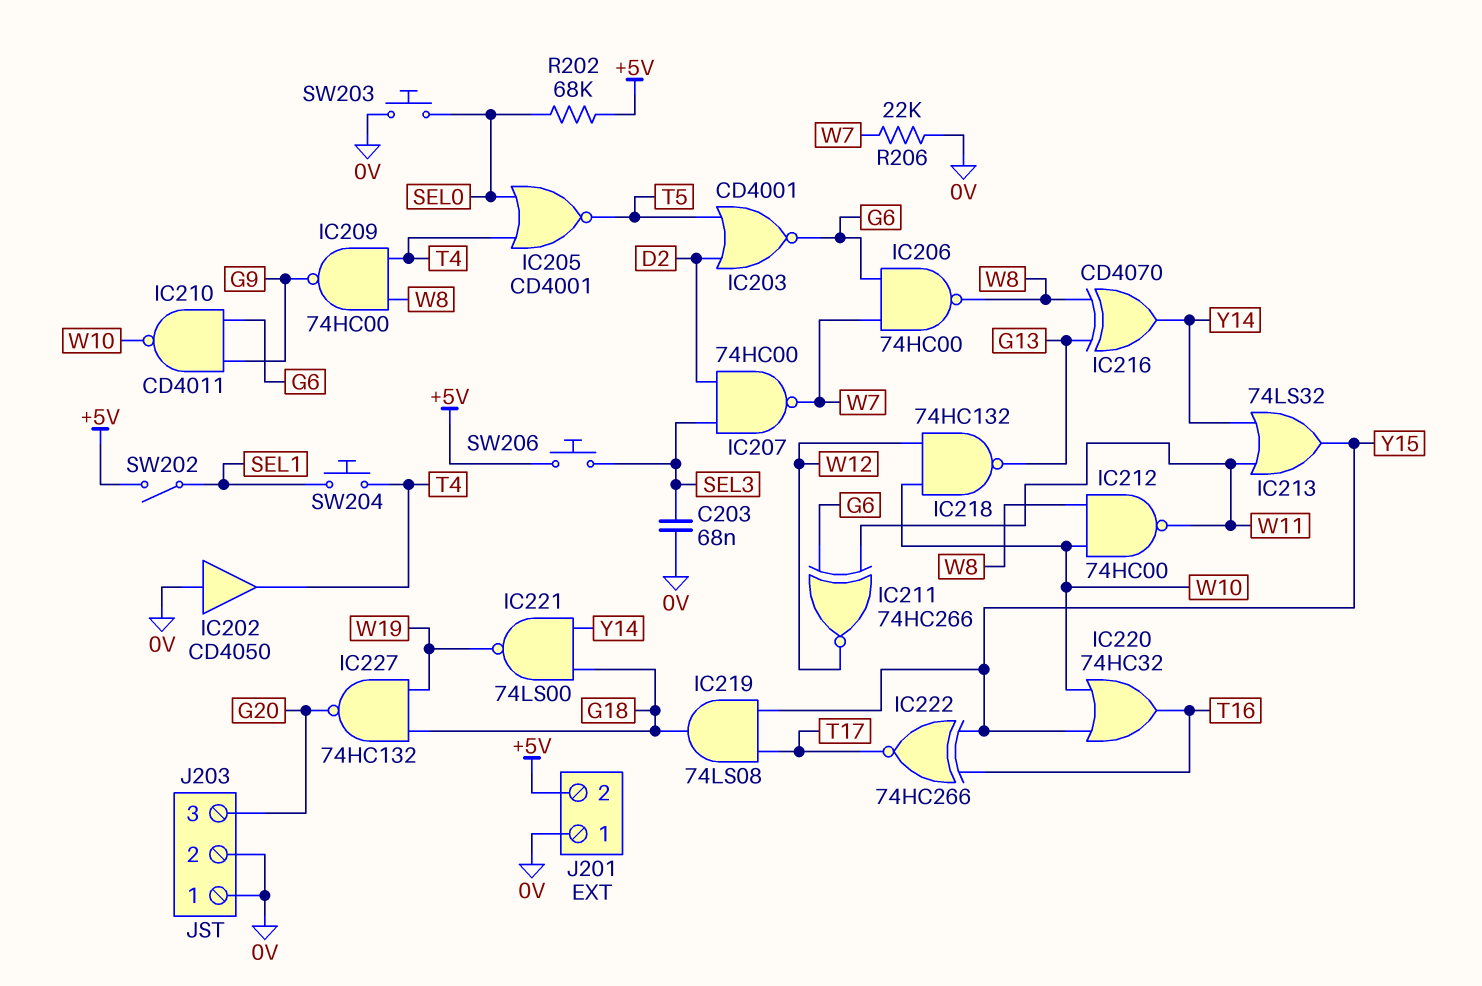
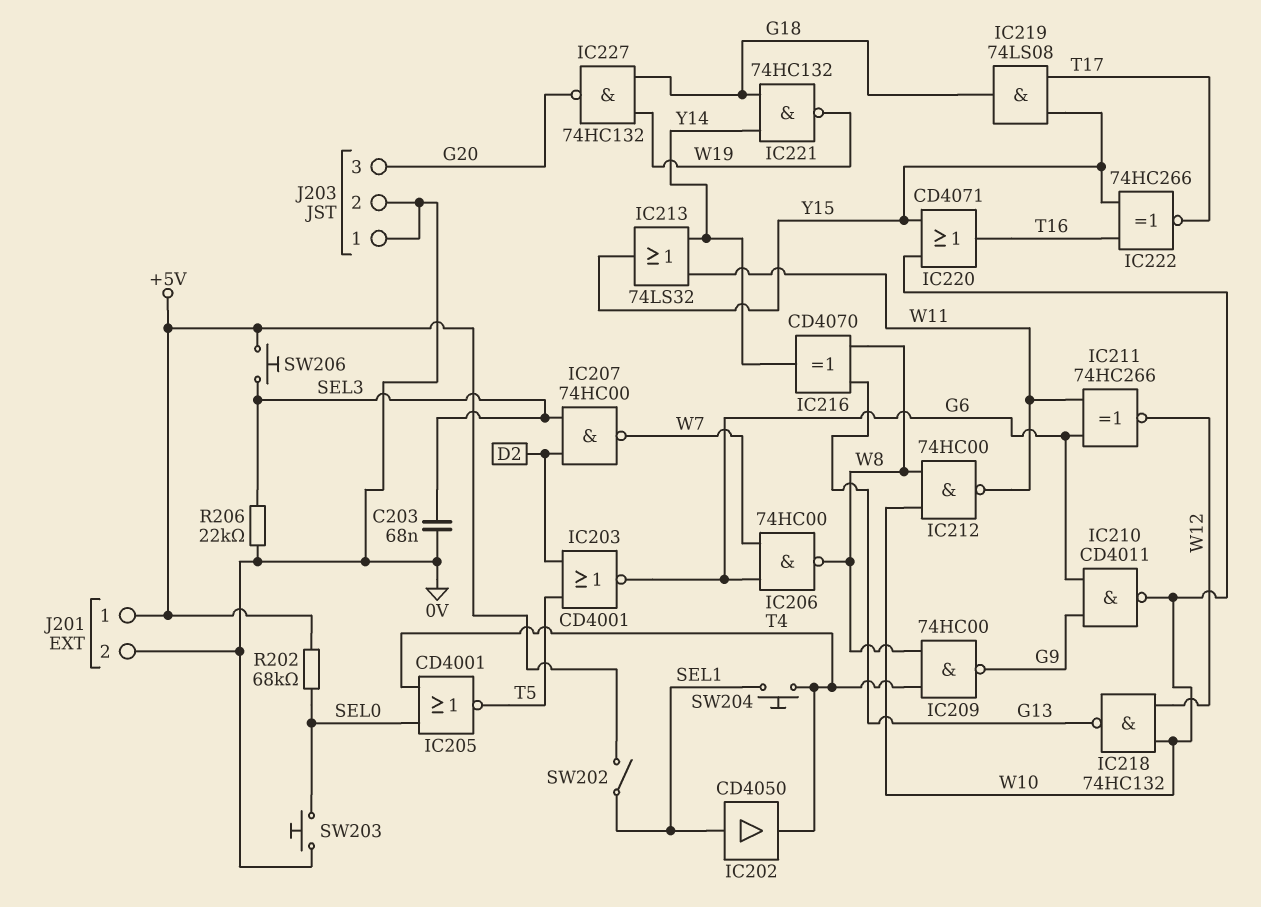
IC202: buffer CD4050 (in 0V, out T4) -> buffer CD4050 (in SEL1, out T4)
IC220: OR 74HC32 (in W10, in Y15, out T16) -> OR CD4071 (in W10, in Y15, out T16)
IC221: NAND 74LS00 (in G18, in Y14, out W19) -> NAND 74HC132 (in G18, in Y14, out W19)
J201 pin 1: 0V -> +5V
J201 pin 2: +5V -> 0V
R206: 22k (0V, W7) -> 22k (0V, SEL3)

